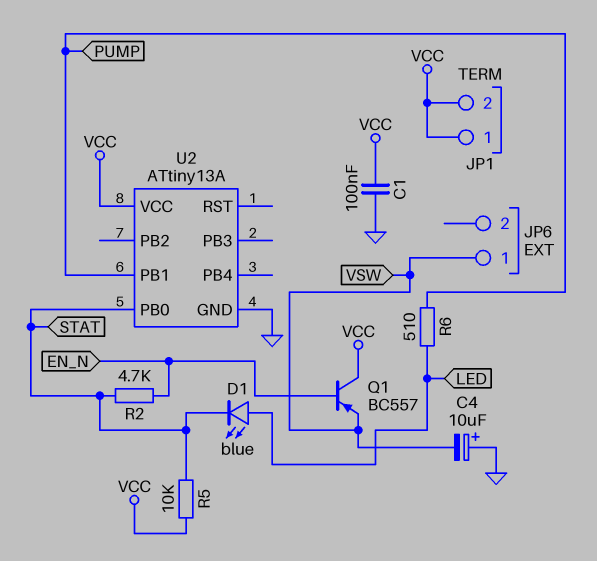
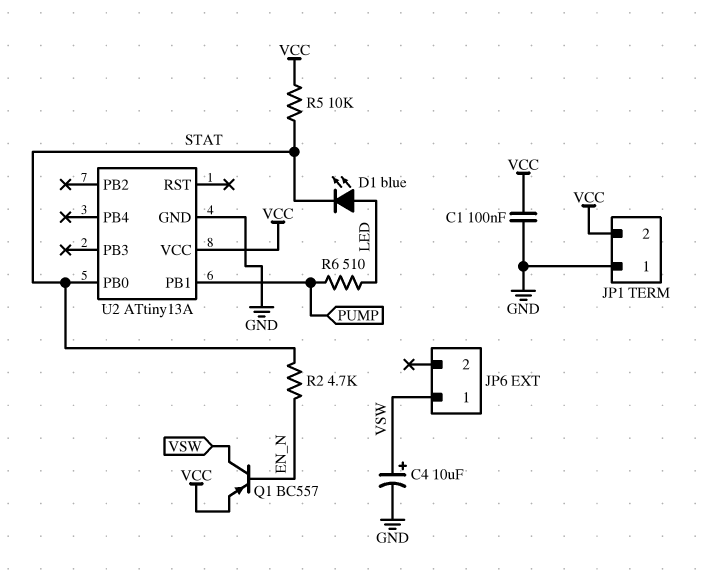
C4: 10uF (plus GND, minus VSW) -> 10uF (plus VSW, minus GND)
JP1 pin 1: VCC -> GND
Q1: PNP BC557 (B EN_N, C VCC, E VSW) -> PNP BC557 (B EN_N, C VSW, E VCC)

